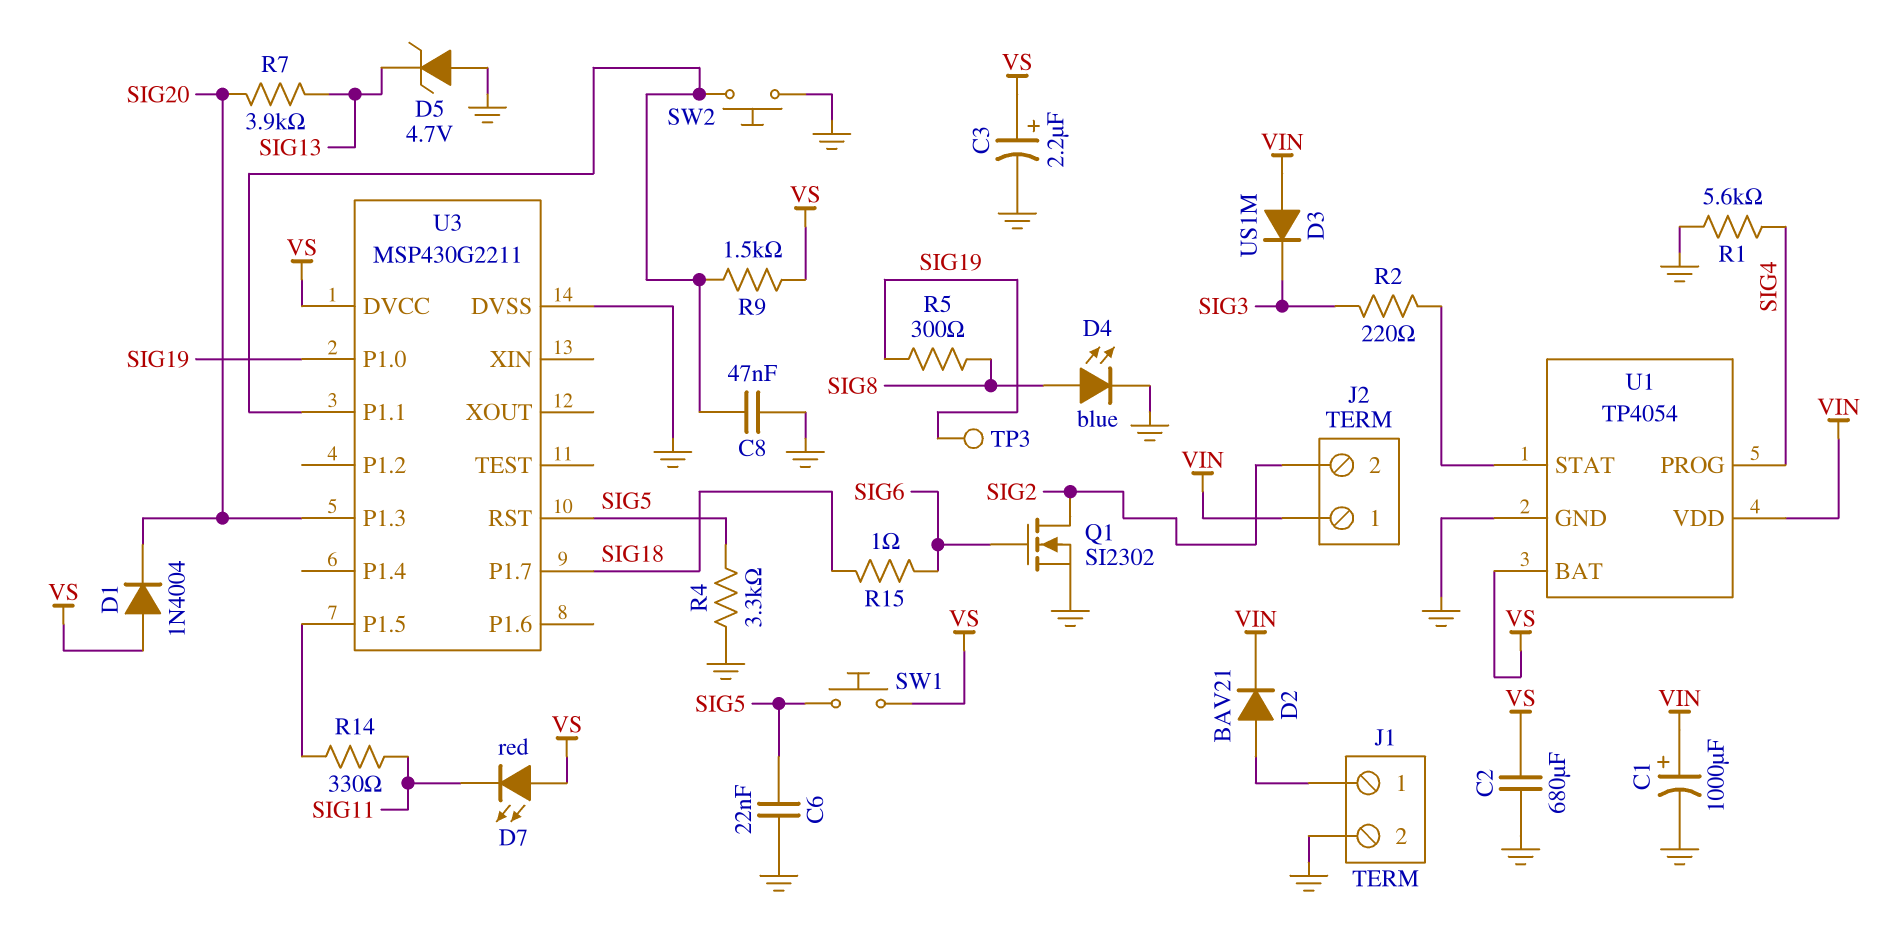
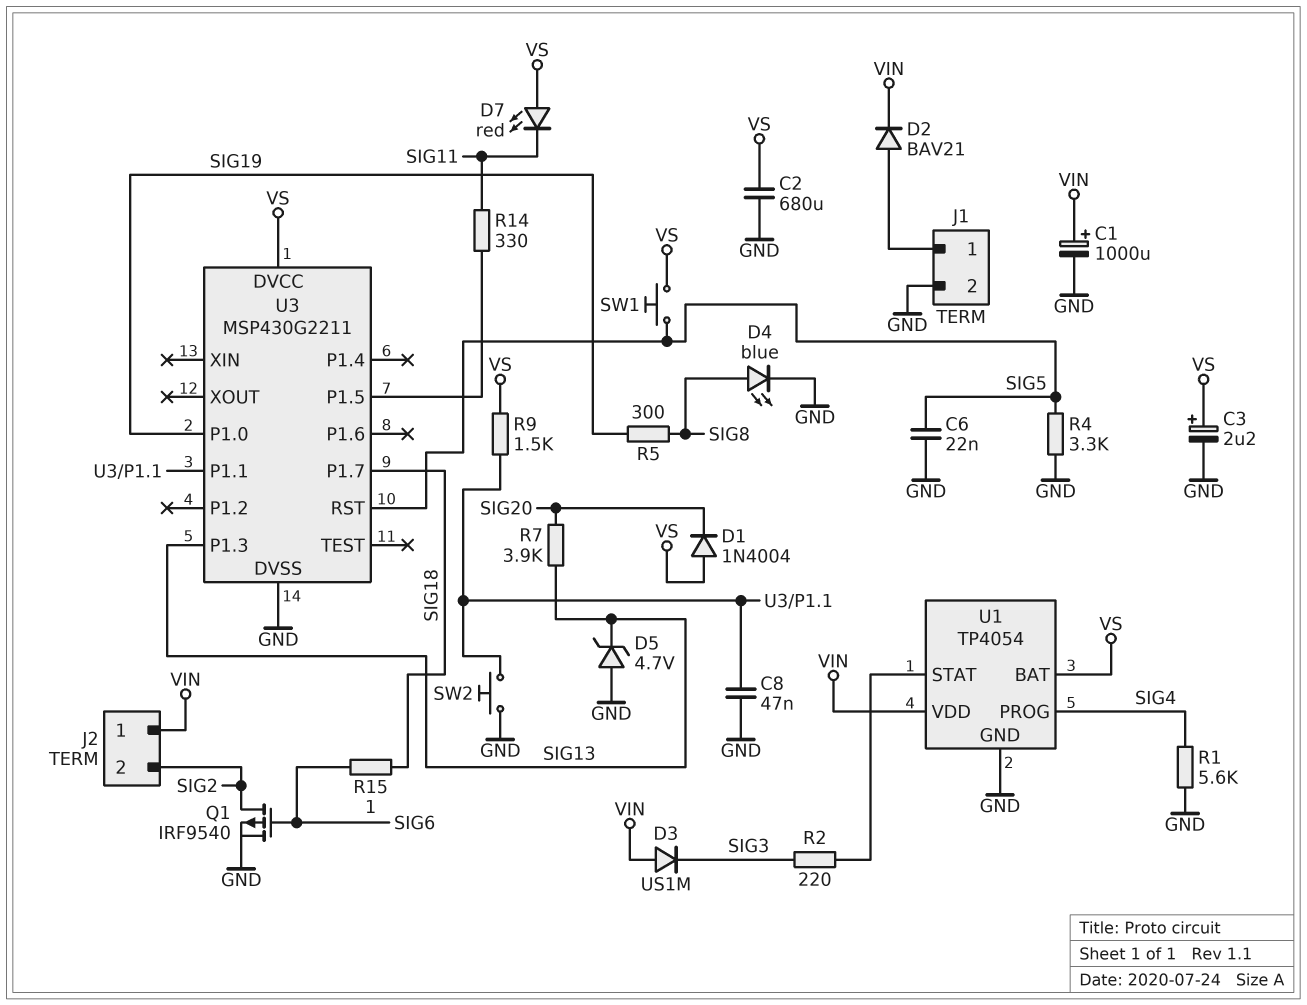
Q1: NMOS SI2302 (G SIG6, D SIG2, S GND) -> PMOS IRF9540 (G SIG6, D SIG2, S GND)
TP3: test point (SIG19) -> none
U3 pin P1.3: SIG20 -> SIG13

